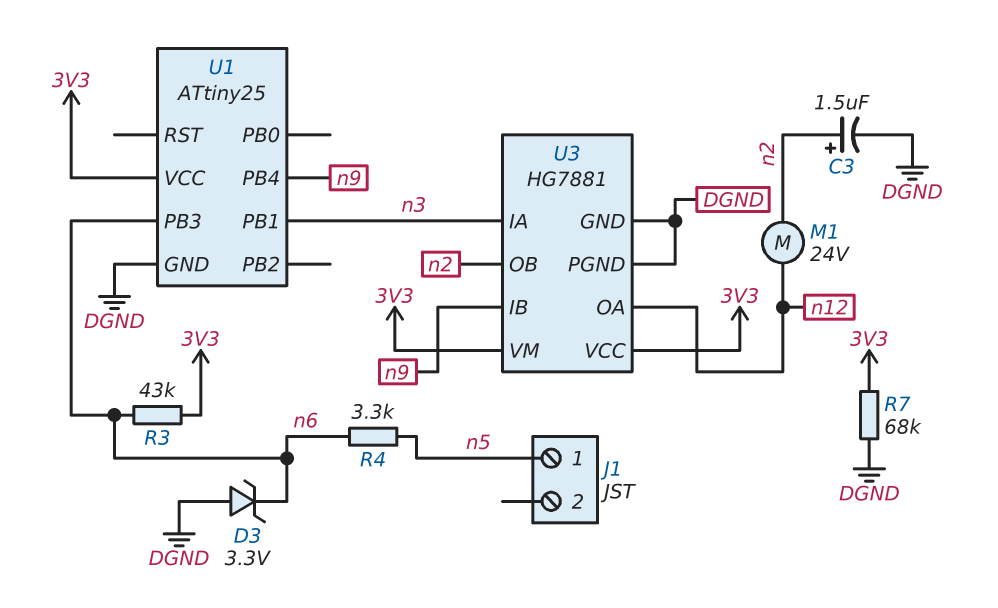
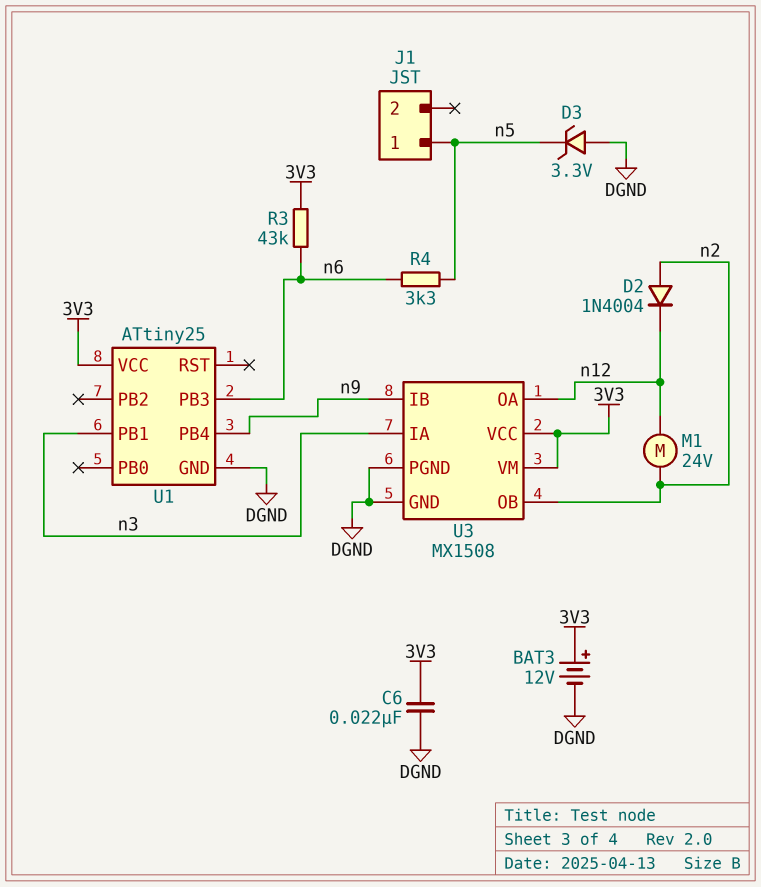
BAT3: none -> 12V (plus 3V3, minus DGND)
C3: 1.5uF (plus n2, minus DGND) -> none
C6: none -> 22nF (3V3, DGND)
D2: none -> diode 1N4004 (A n2, K n12)
D3: zener 3.3V (A DGND, K n6) -> zener 3.3V (A DGND, K n5)
R7: 68k (3V3, DGND) -> none
U3: HG7881 -> MX1508

